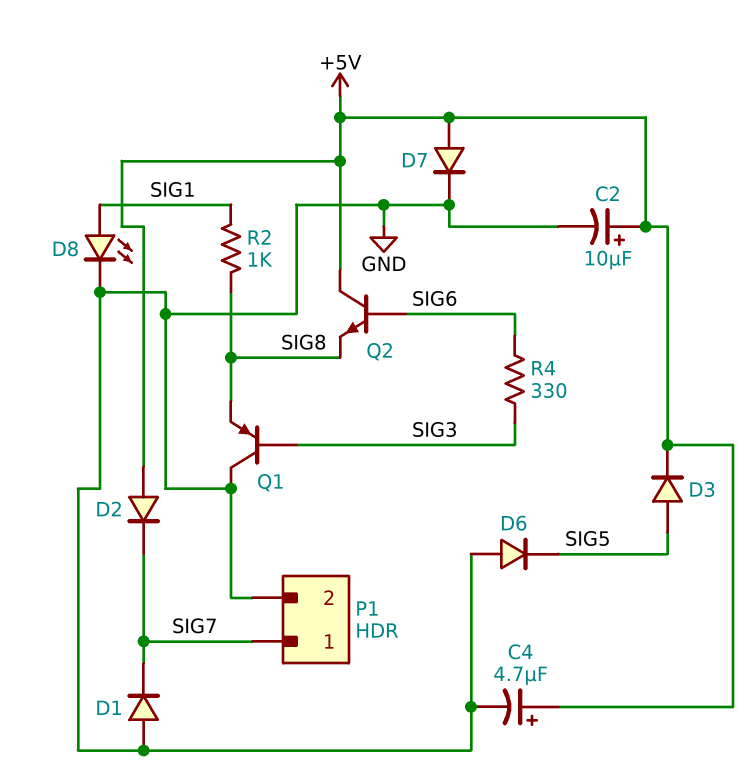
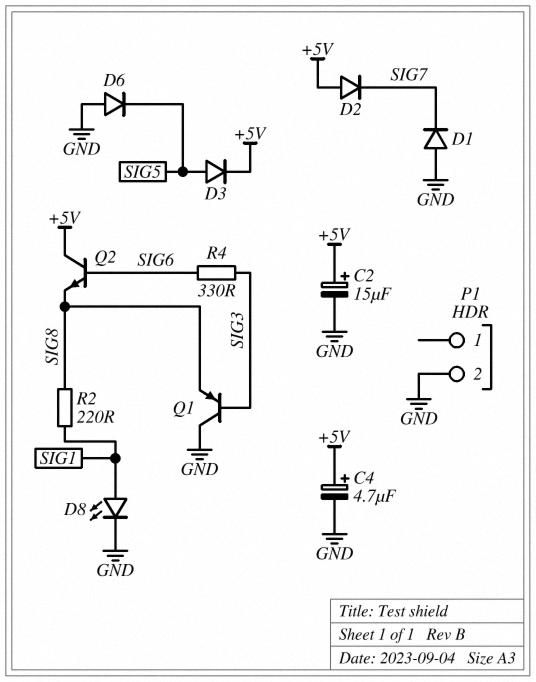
C2: 10uF (plus +5V, minus GND) -> 15uF (plus +5V, minus GND)
D7: diode (A +5V, K GND) -> none
P1 pin 1: SIG7 -> none
R2: 1k (SIG1, SIG8) -> 220 (SIG1, SIG8)

